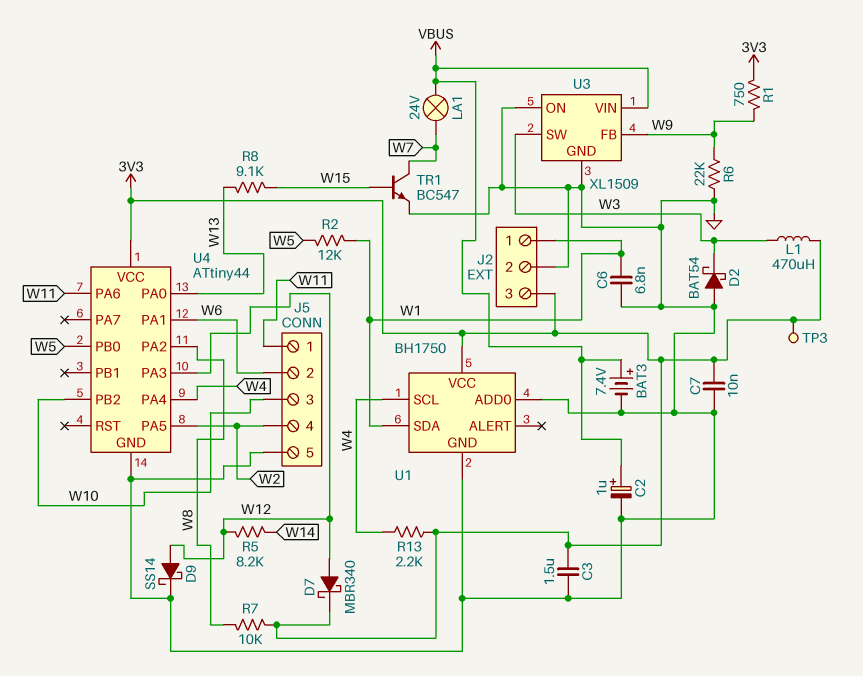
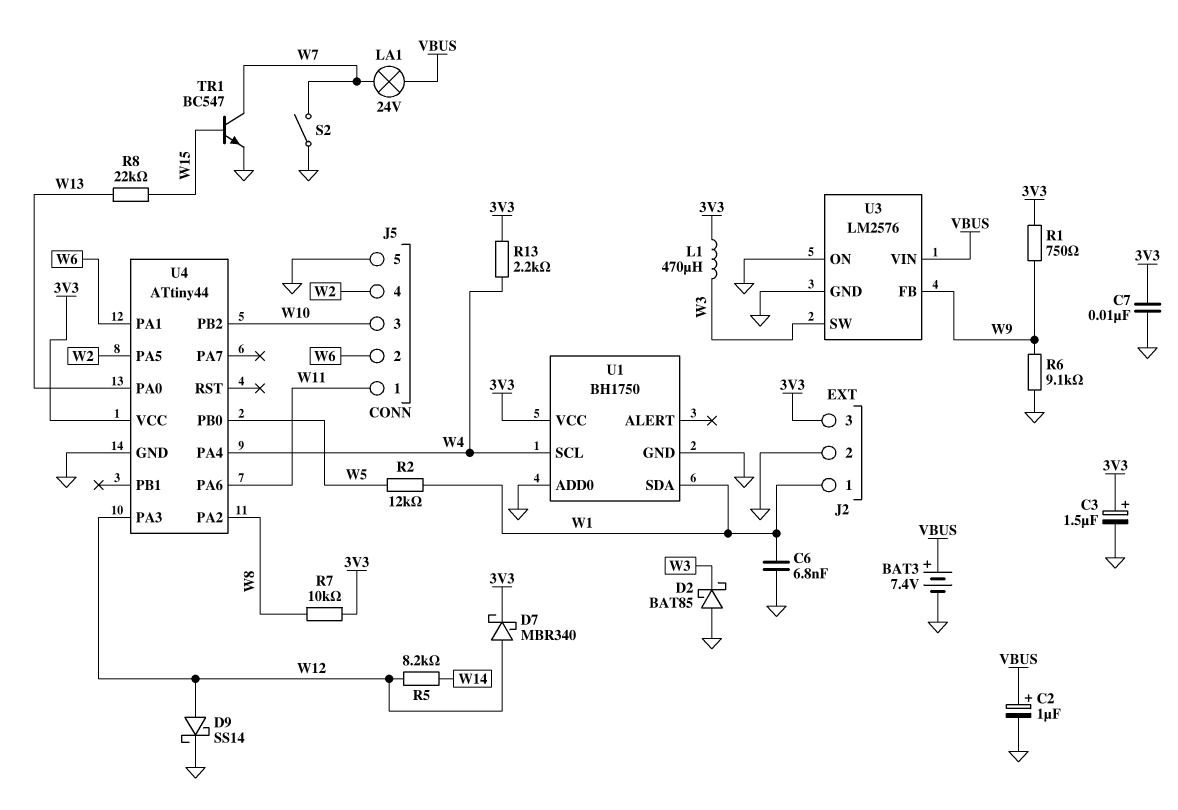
C3: 1.5uF (3V3, GND) -> 1.5uF (plus 3V3, minus GND)
D2: schottky BAT54 (A GND, K W3) -> schottky BAT85 (A GND, K W3)
R6: 22k (GND, W9) -> 9.1k (GND, W9)
R8: 9.1k (W13, W15) -> 22k (W13, W15)
S2: none -> switch (GND, W7)
TP3: test point (3V3) -> none
U3: XL1509 -> LM2576

